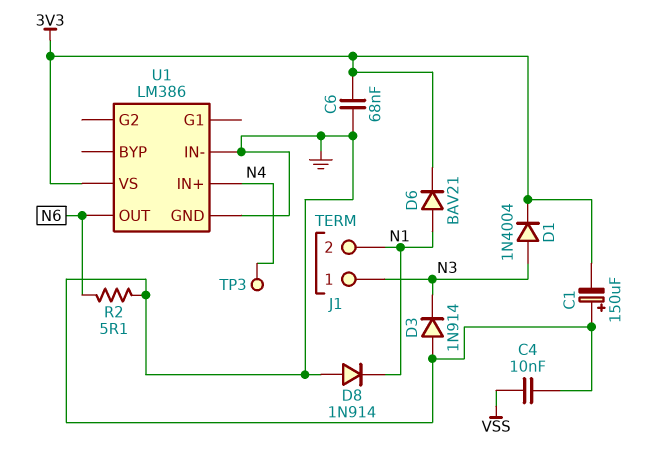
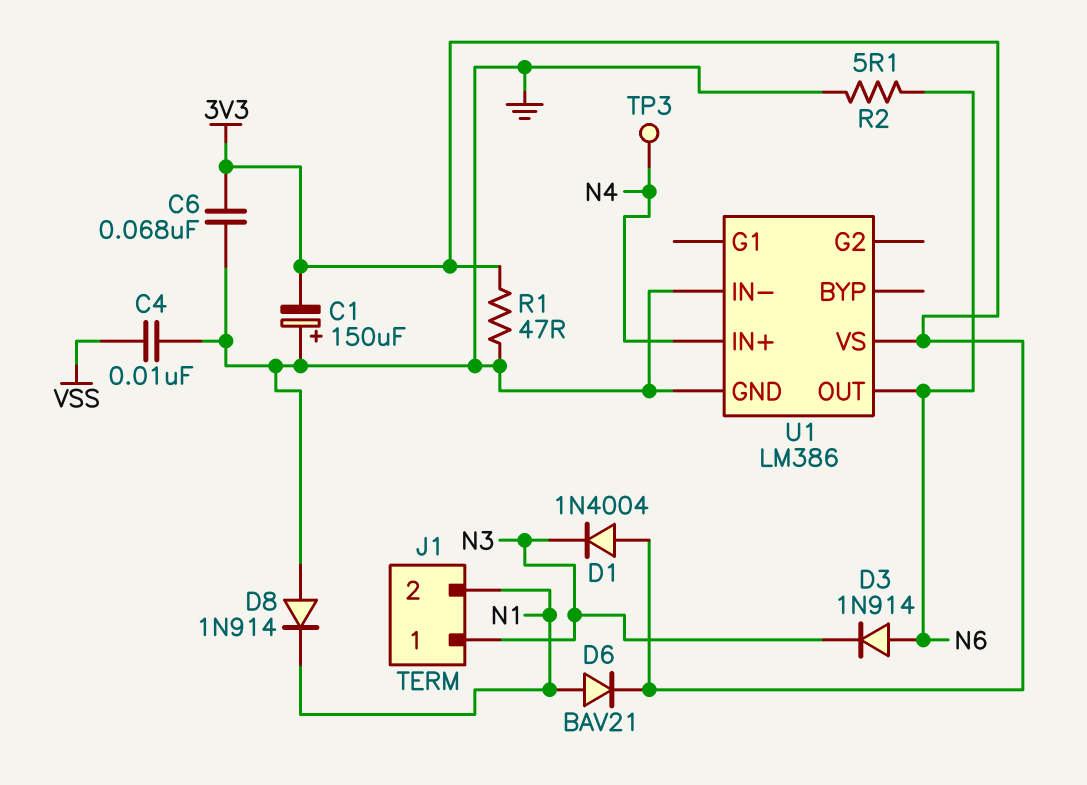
D1: diode 1N4004 (A N3, K 3V3) -> diode 1N4004 (A 3V3, K N3)
D3: diode 1N914 (A GND, K N3) -> diode 1N914 (A N6, K N3)
R1: none -> 47 (3V3, GND)

